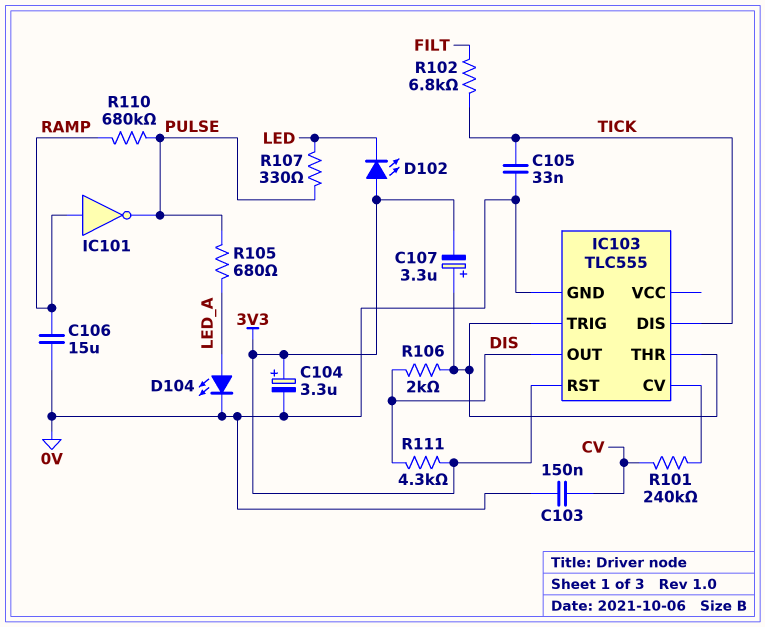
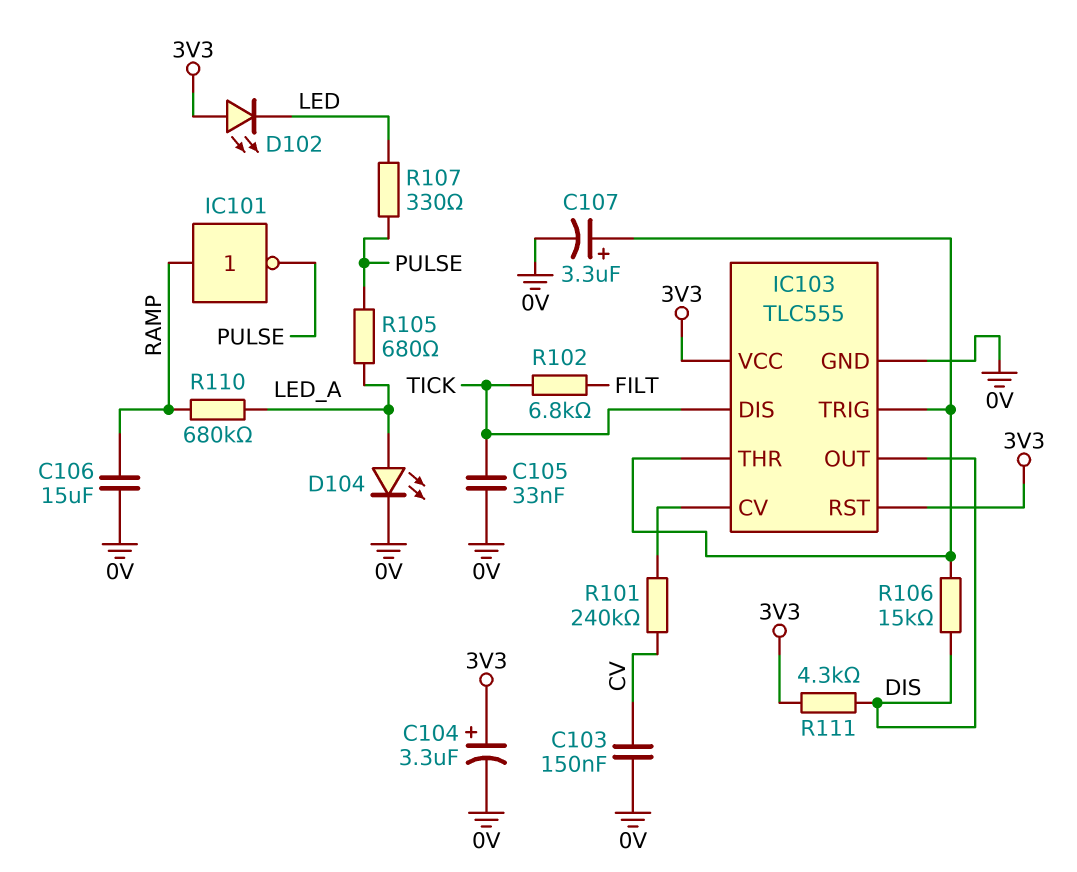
C107: 3.3uF (plus IC103/THR, minus 3V3) -> 3.3uF (plus IC103/THR, minus 0V)
IC103 pin VCC: none -> 3V3
R106: 2k (DIS, IC103/THR) -> 15k (DIS, IC103/THR)
R110: 680k (PULSE, RAMP) -> 680k (LED_A, RAMP)

